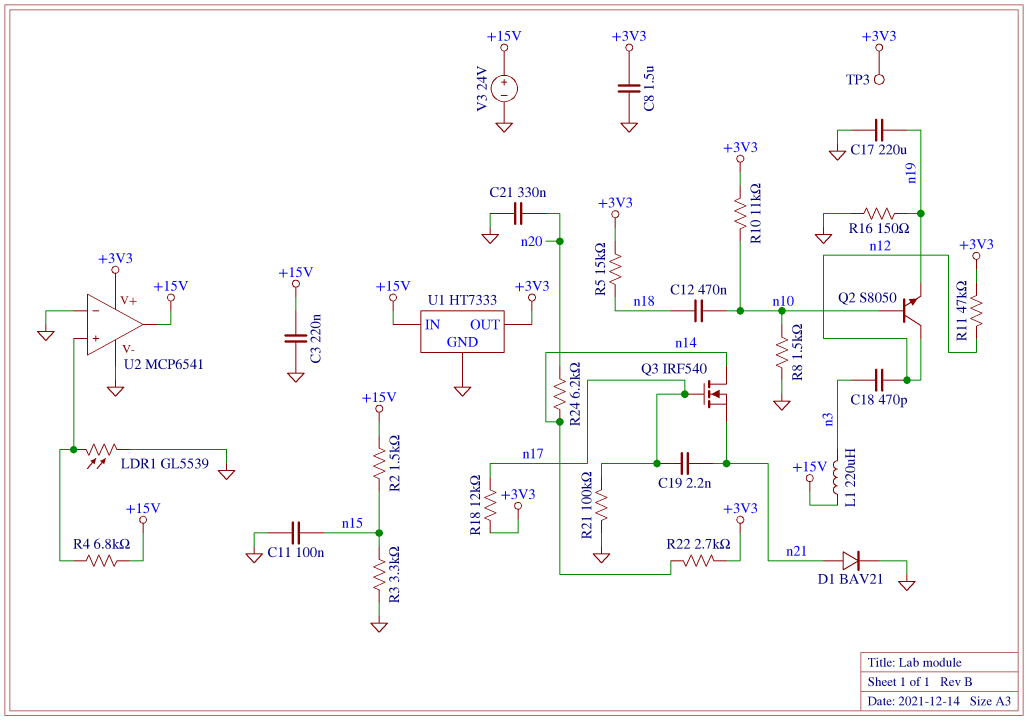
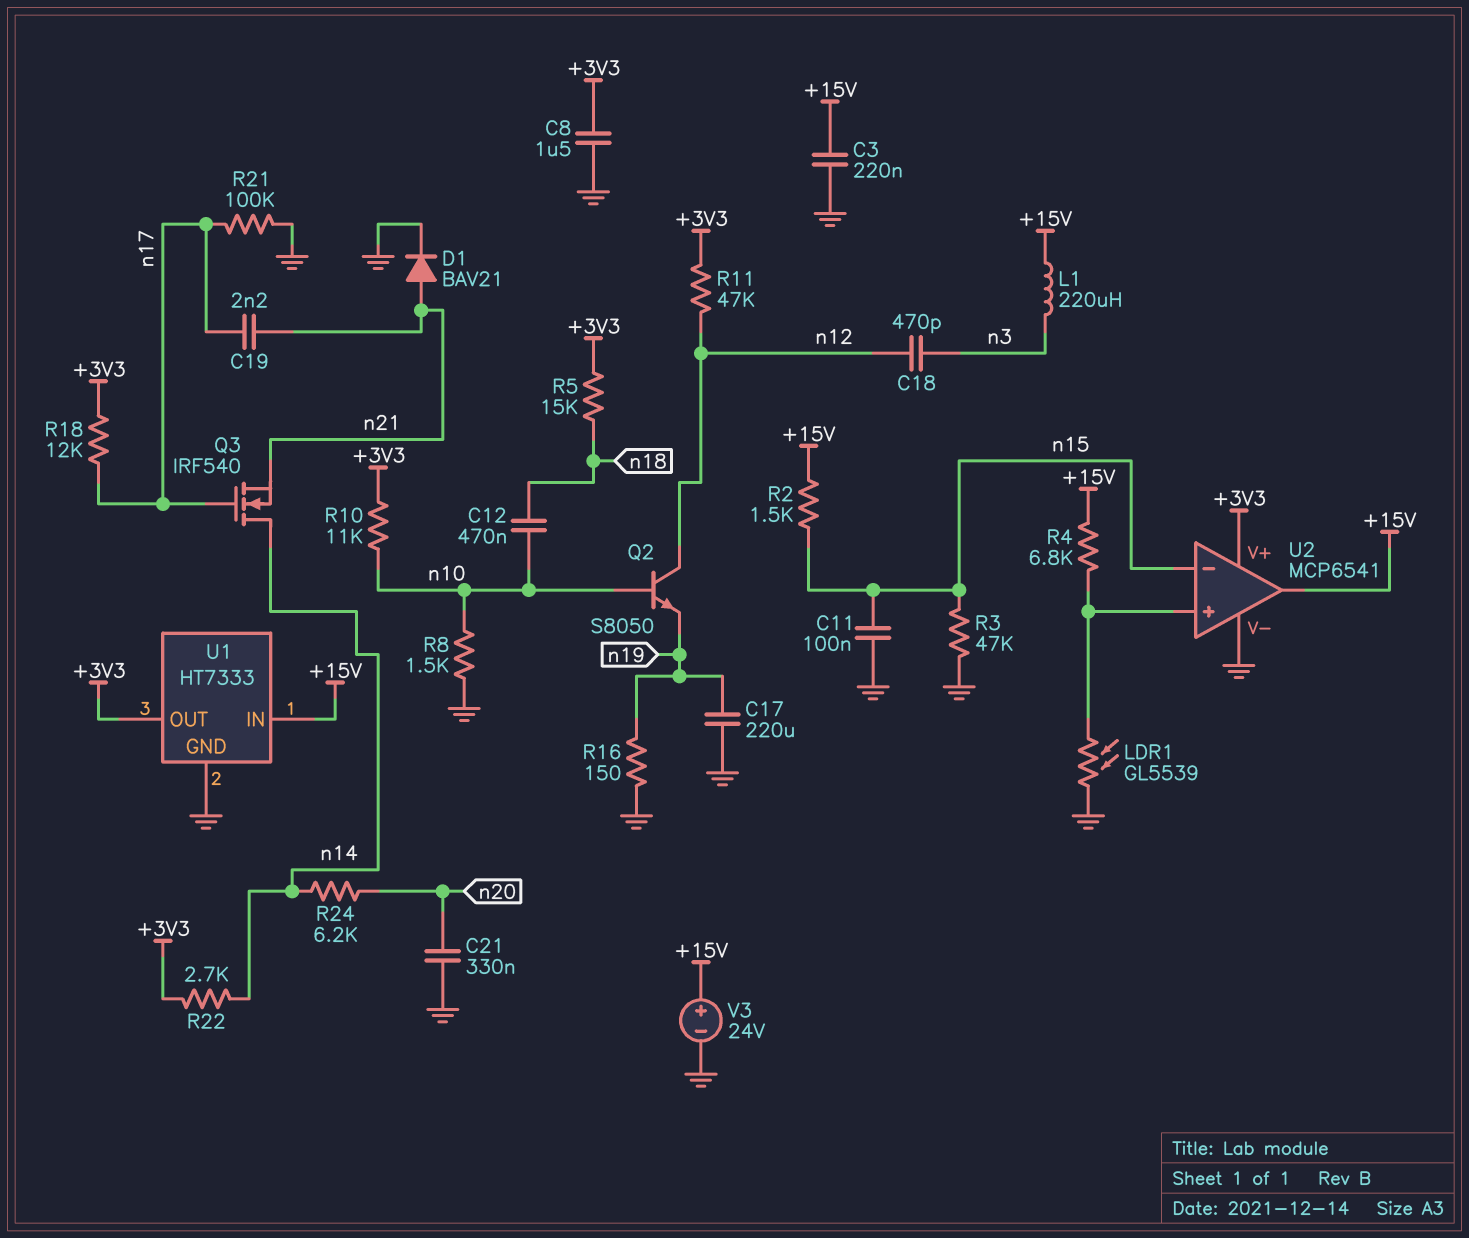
R3: 3.3k (GND, n15) -> 47k (GND, n15)
TP3: test point (+3V3) -> none
U2 pin in-: GND -> n15

